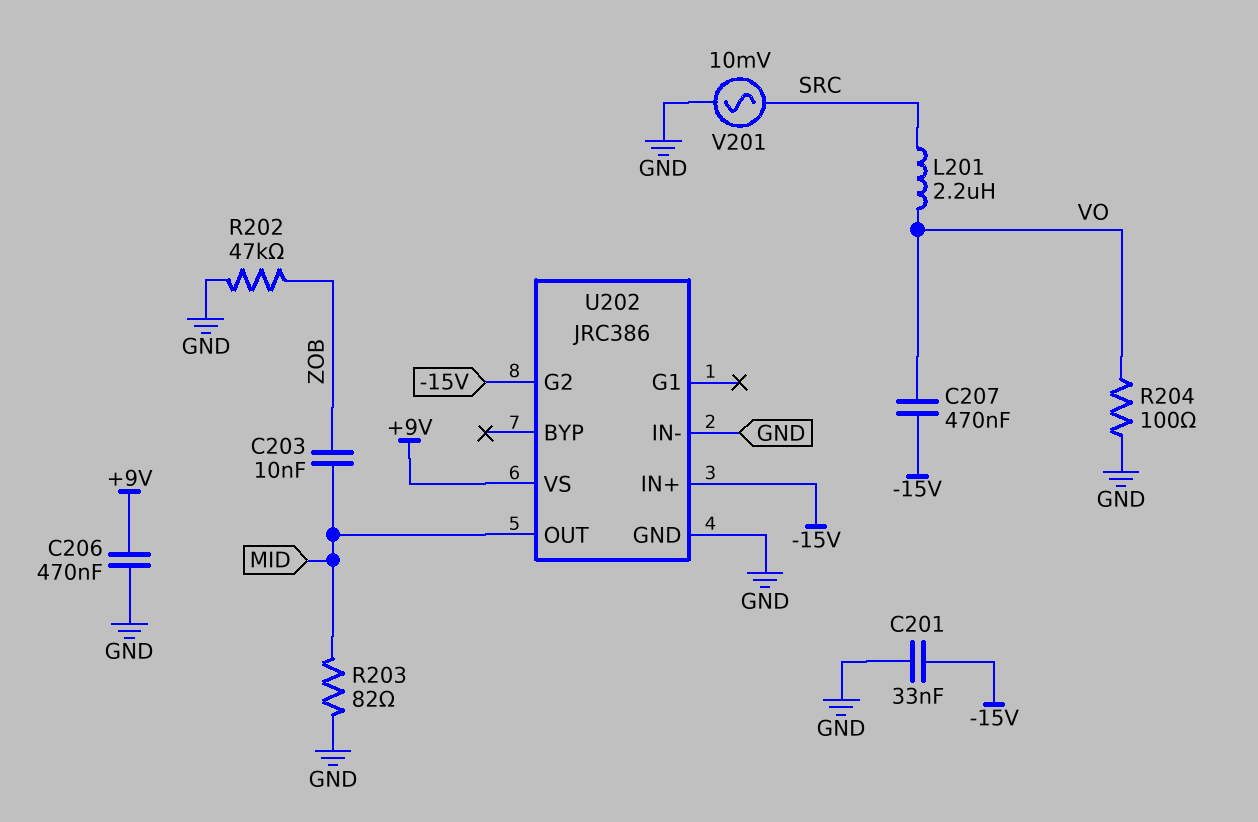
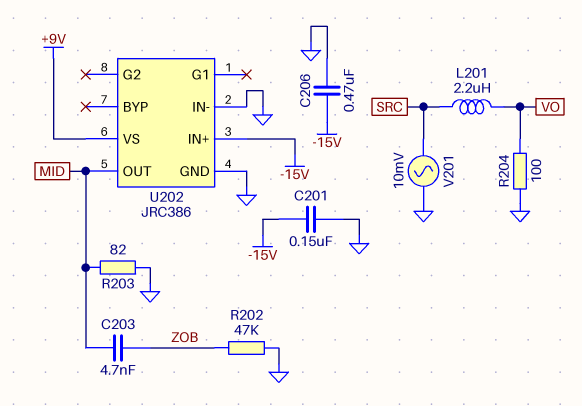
C201: 33nF (-15V, GND) -> 150nF (-15V, GND)
C203: 10nF (MID, ZOB) -> 4.7nF (MID, ZOB)
C206: 470nF (+9V, GND) -> 470nF (-15V, GND)
C207: 470nF (-15V, VO) -> none
U202 pin G2: -15V -> none

